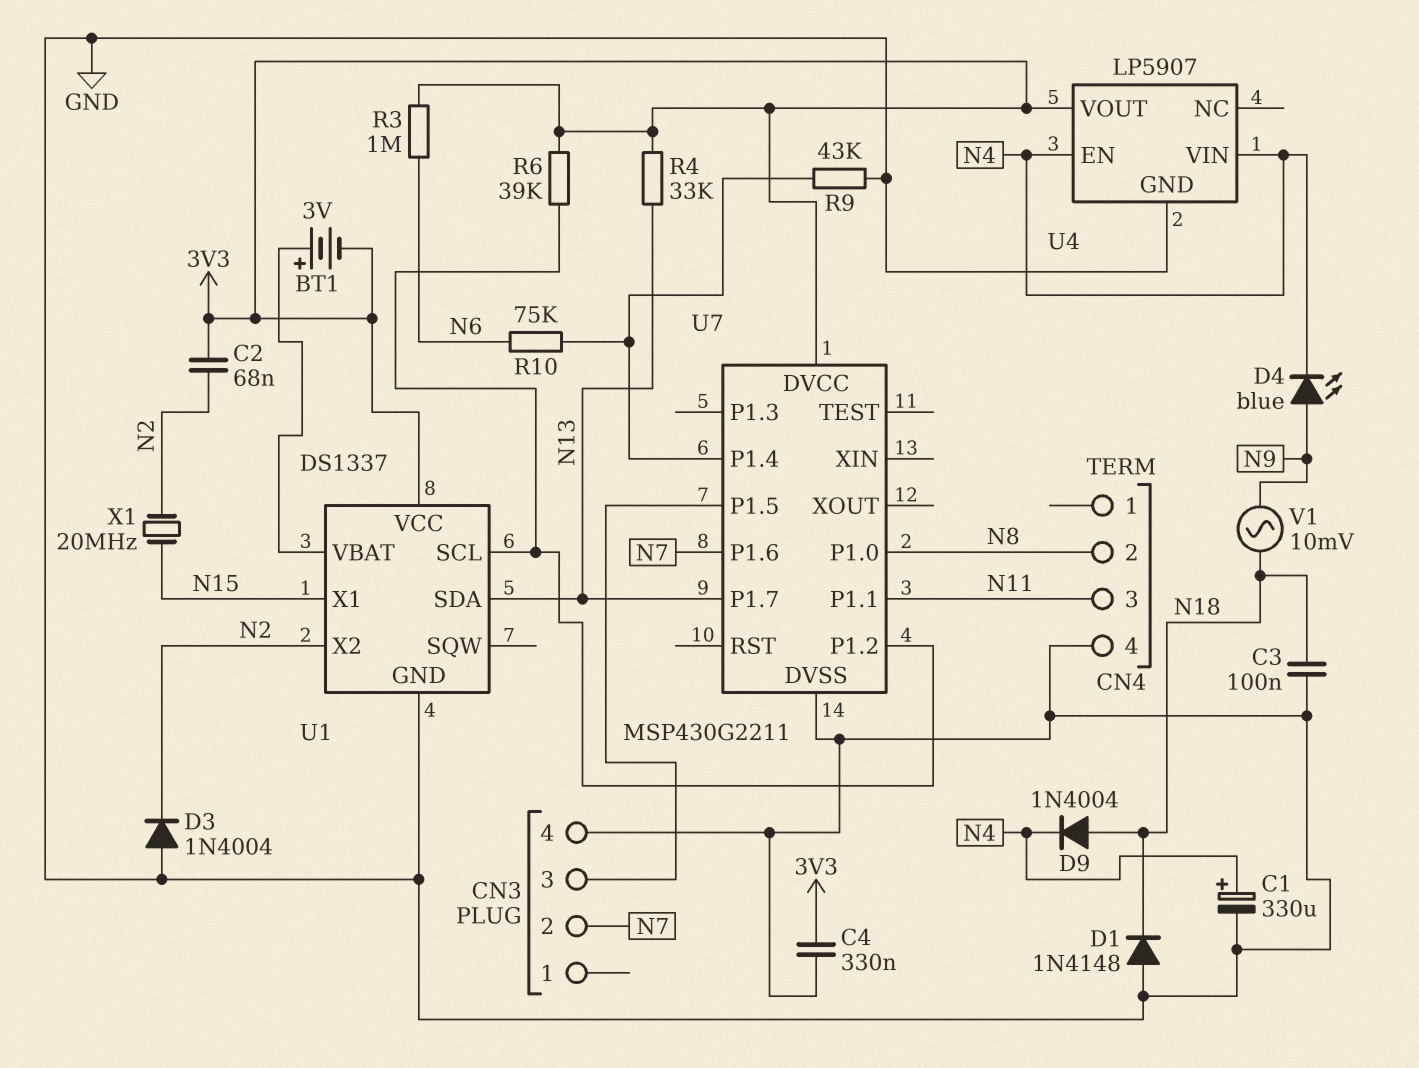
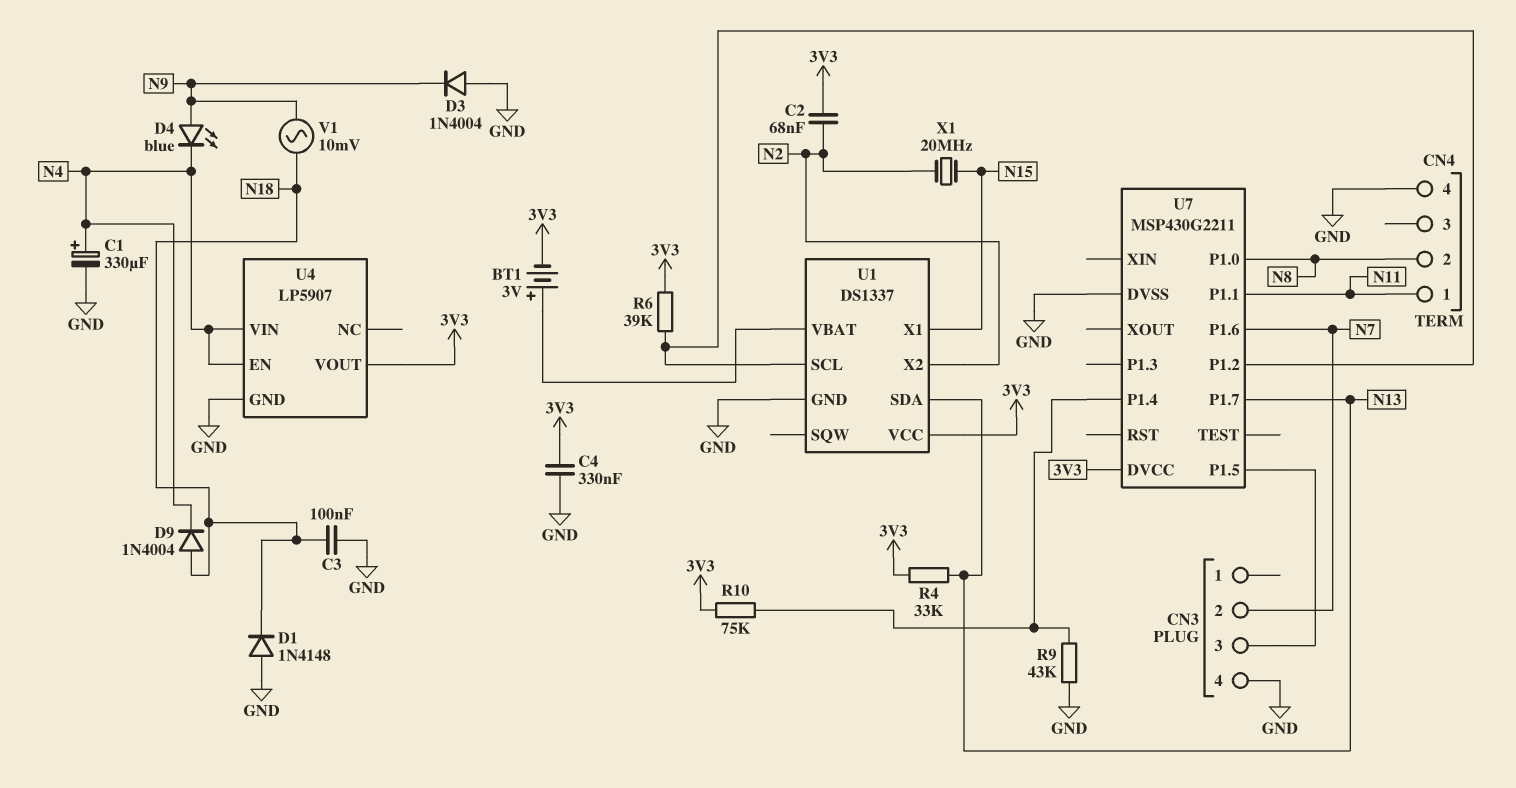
CN4 pin 1: none -> N11
CN4 pin 3: N11 -> none
D3: diode 1N4004 (A GND, K N2) -> diode 1N4004 (A GND, K N9)
R3: 1M (3V3, N6) -> none
R10: 75k (N6, U7/P1.4) -> 75k (3V3, U7/P1.4)

